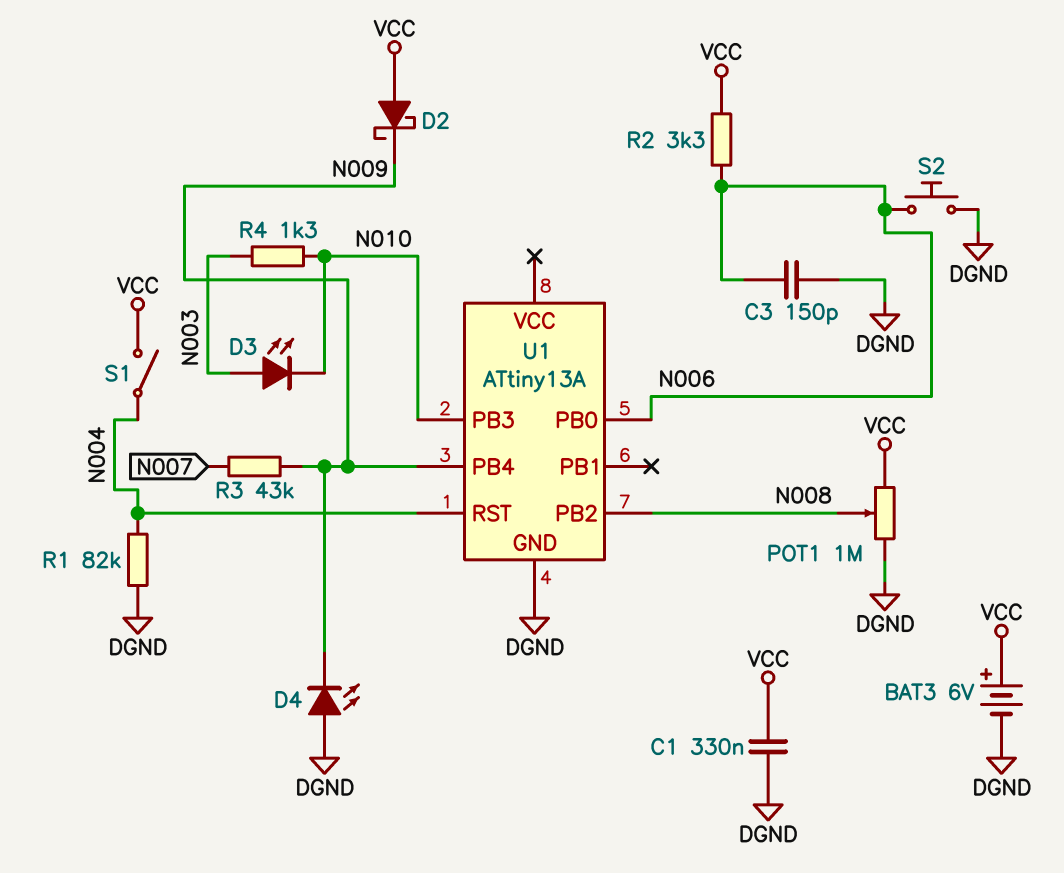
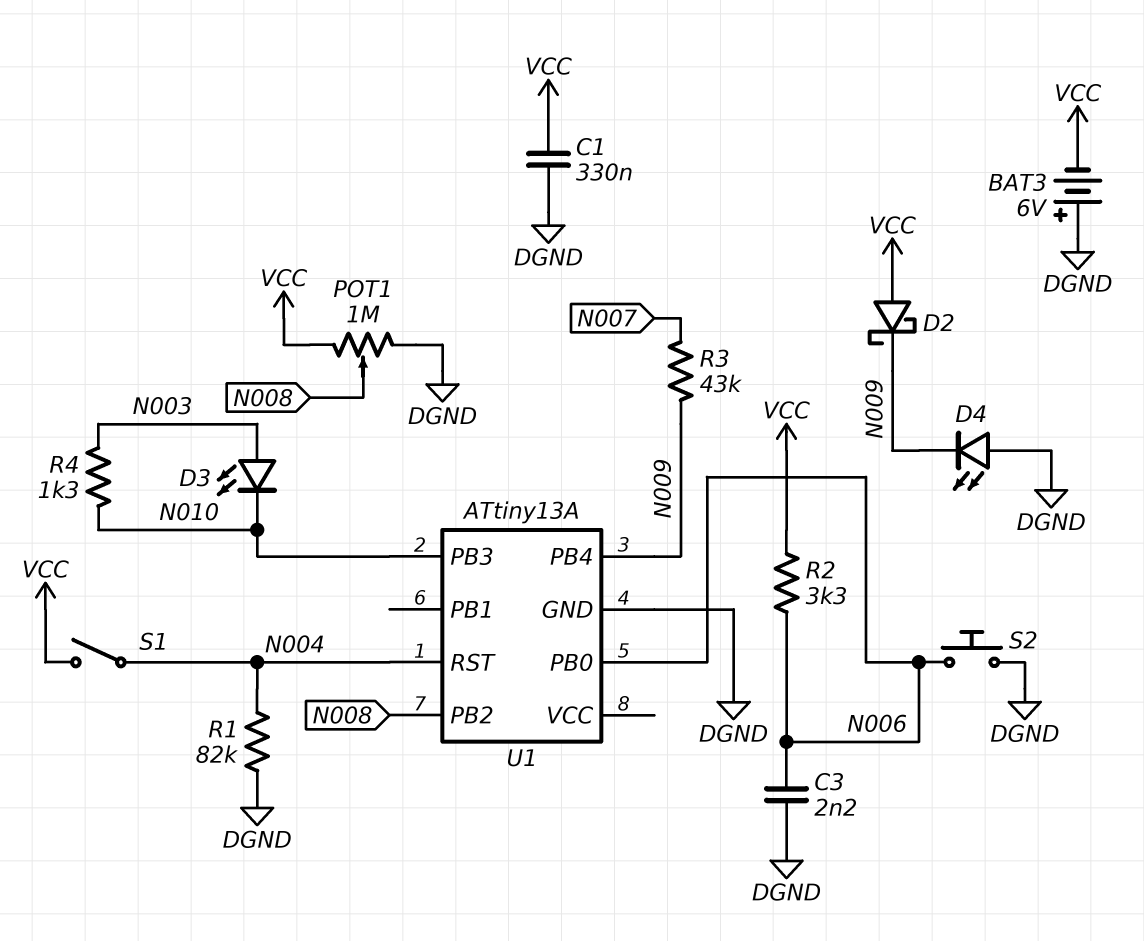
BAT3: 6V (plus VCC, minus DGND) -> 6V (plus DGND, minus VCC)
C3: 150pF (DGND, N006) -> 2.2nF (DGND, N006)

